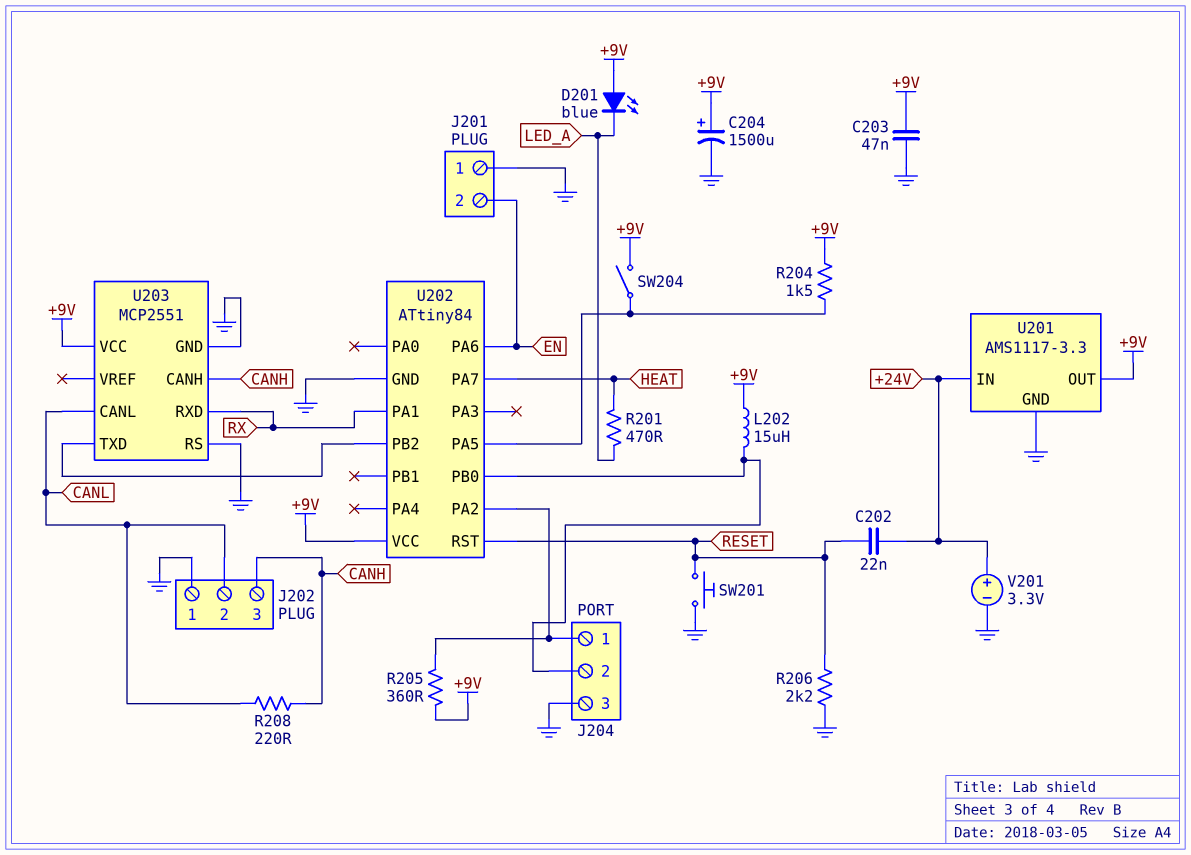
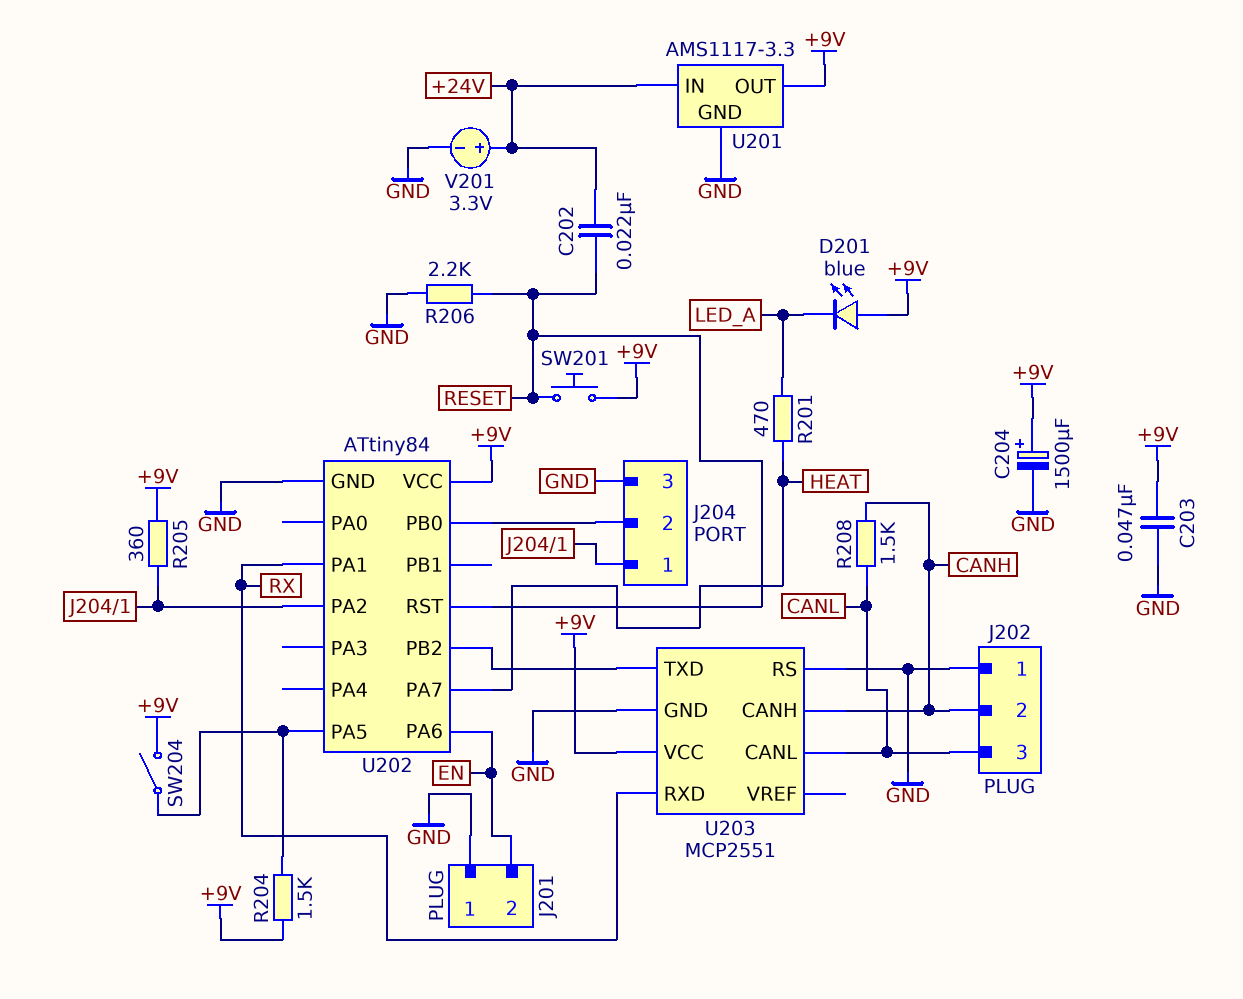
J202 pin 2: CANL -> CANH
J202 pin 3: CANH -> CANL
L202: 15uH (+9V, J204/2) -> none
R208: 220 (CANH, CANL) -> 1.5k (CANH, CANL)
SW201: button (GND, RESET) -> button (+9V, RESET)

